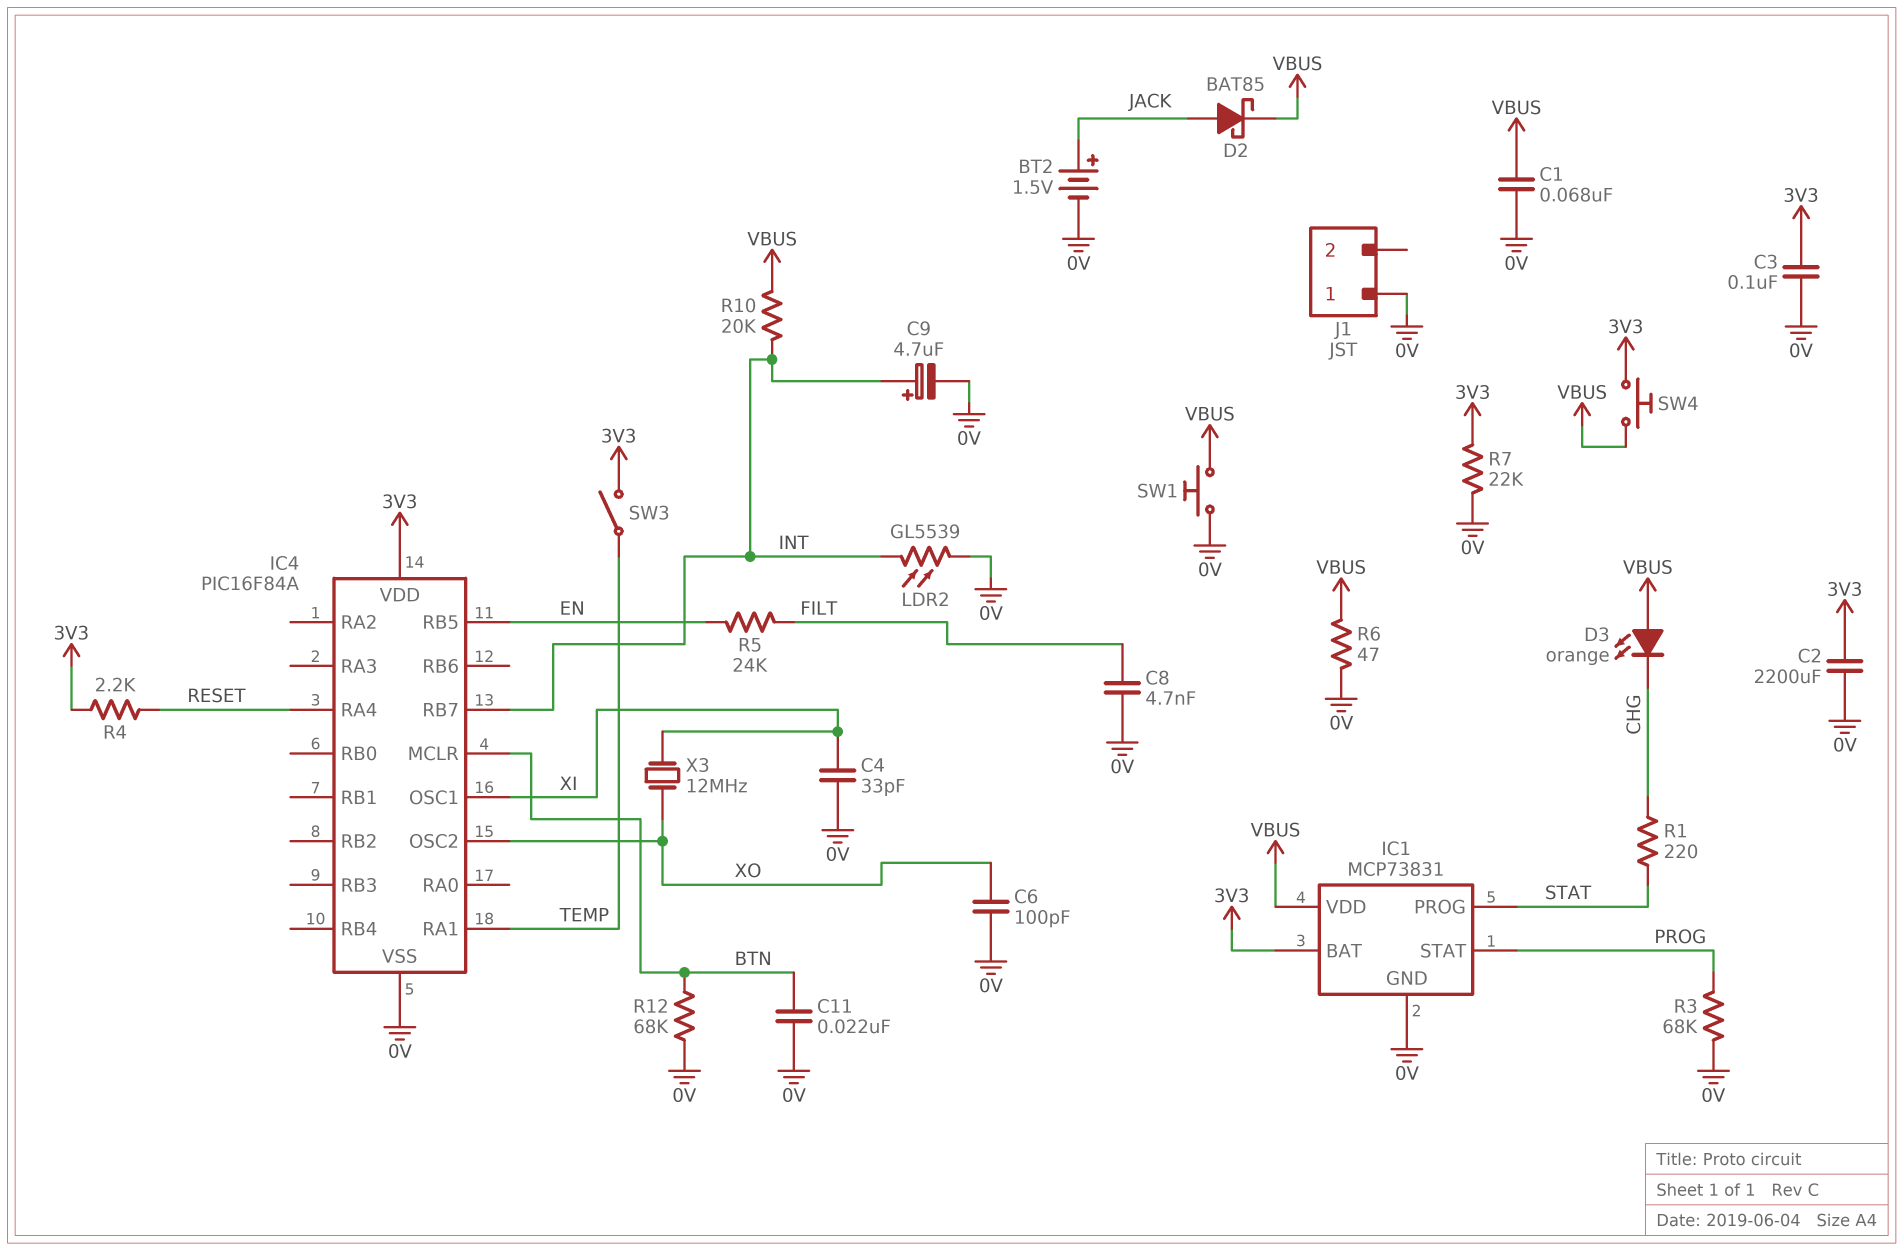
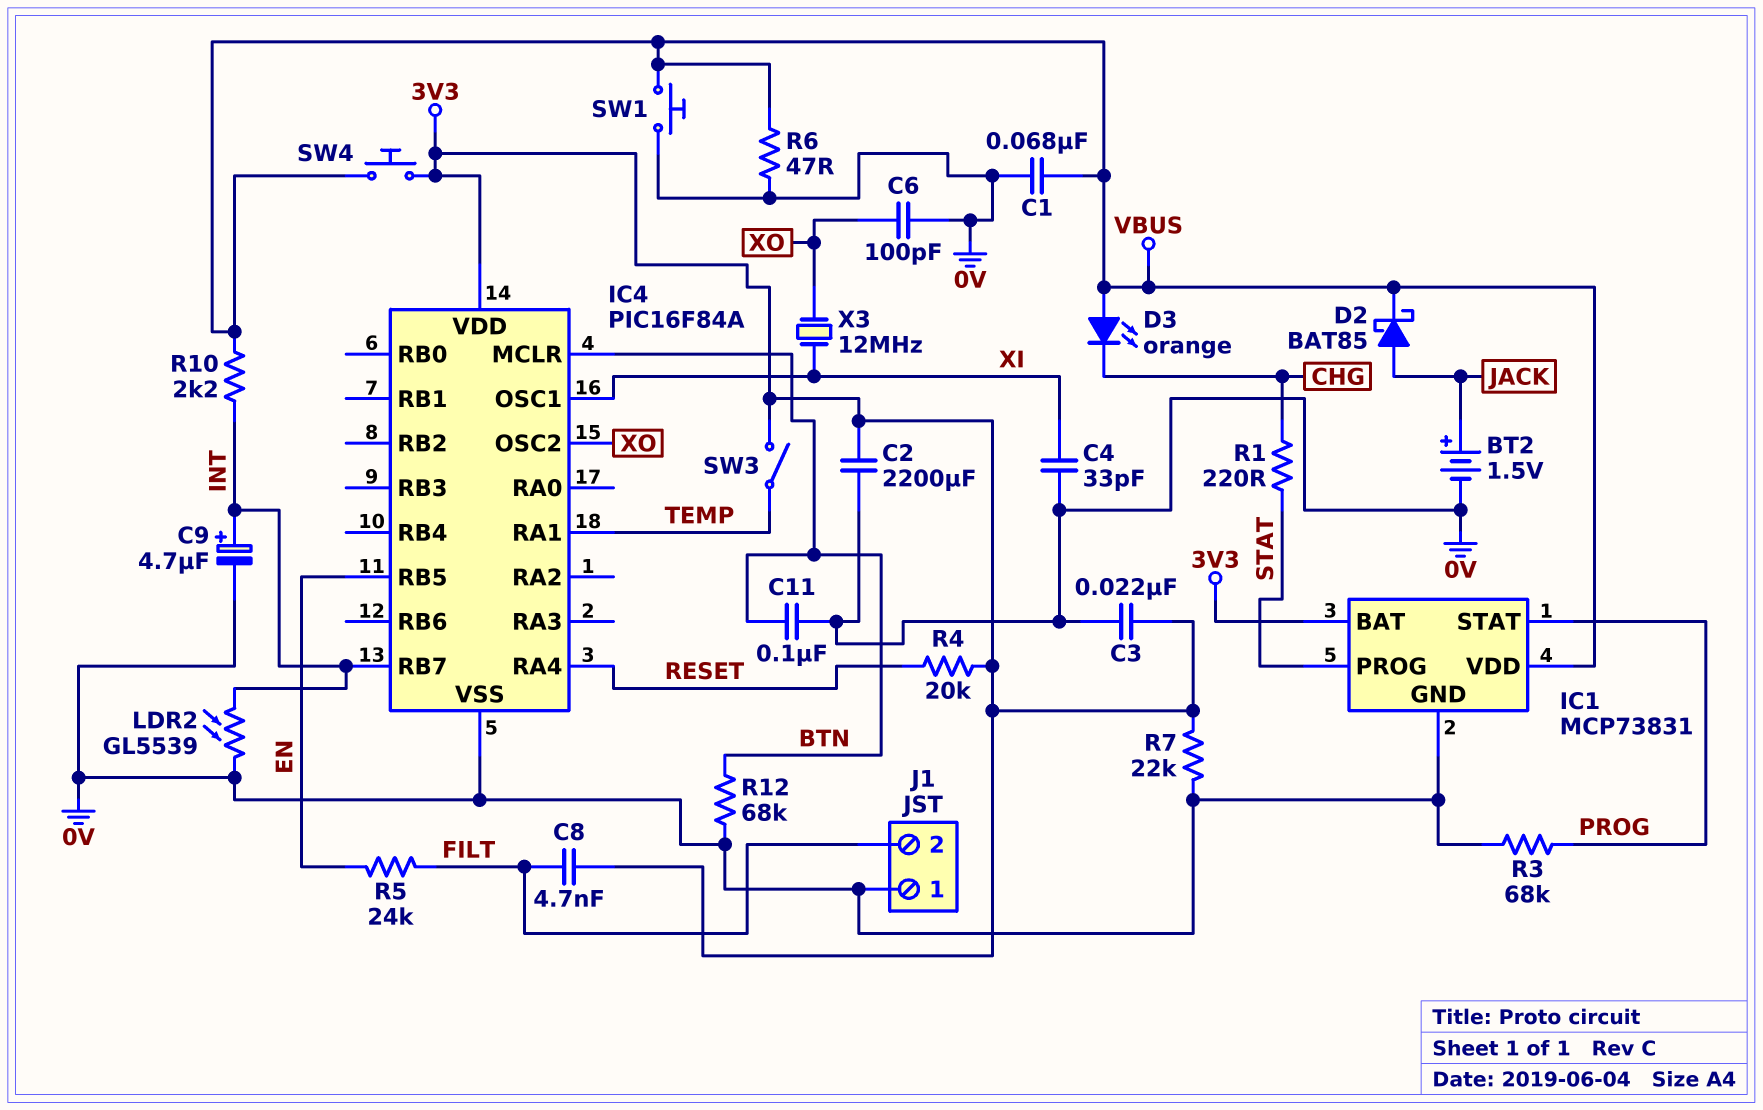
C3: 100nF (0V, 3V3) -> 22nF (0V, 3V3)
C8: 4.7nF (0V, FILT) -> 4.7nF (3V3, FILT)
C11: 22nF (0V, BTN) -> 100nF (0V, BTN)
J1 pin 2: none -> FILT
R4: 2.2k (3V3, RESET) -> 20k (3V3, RESET)
R10: 20k (INT, VBUS) -> 2.2k (INT, VBUS)

